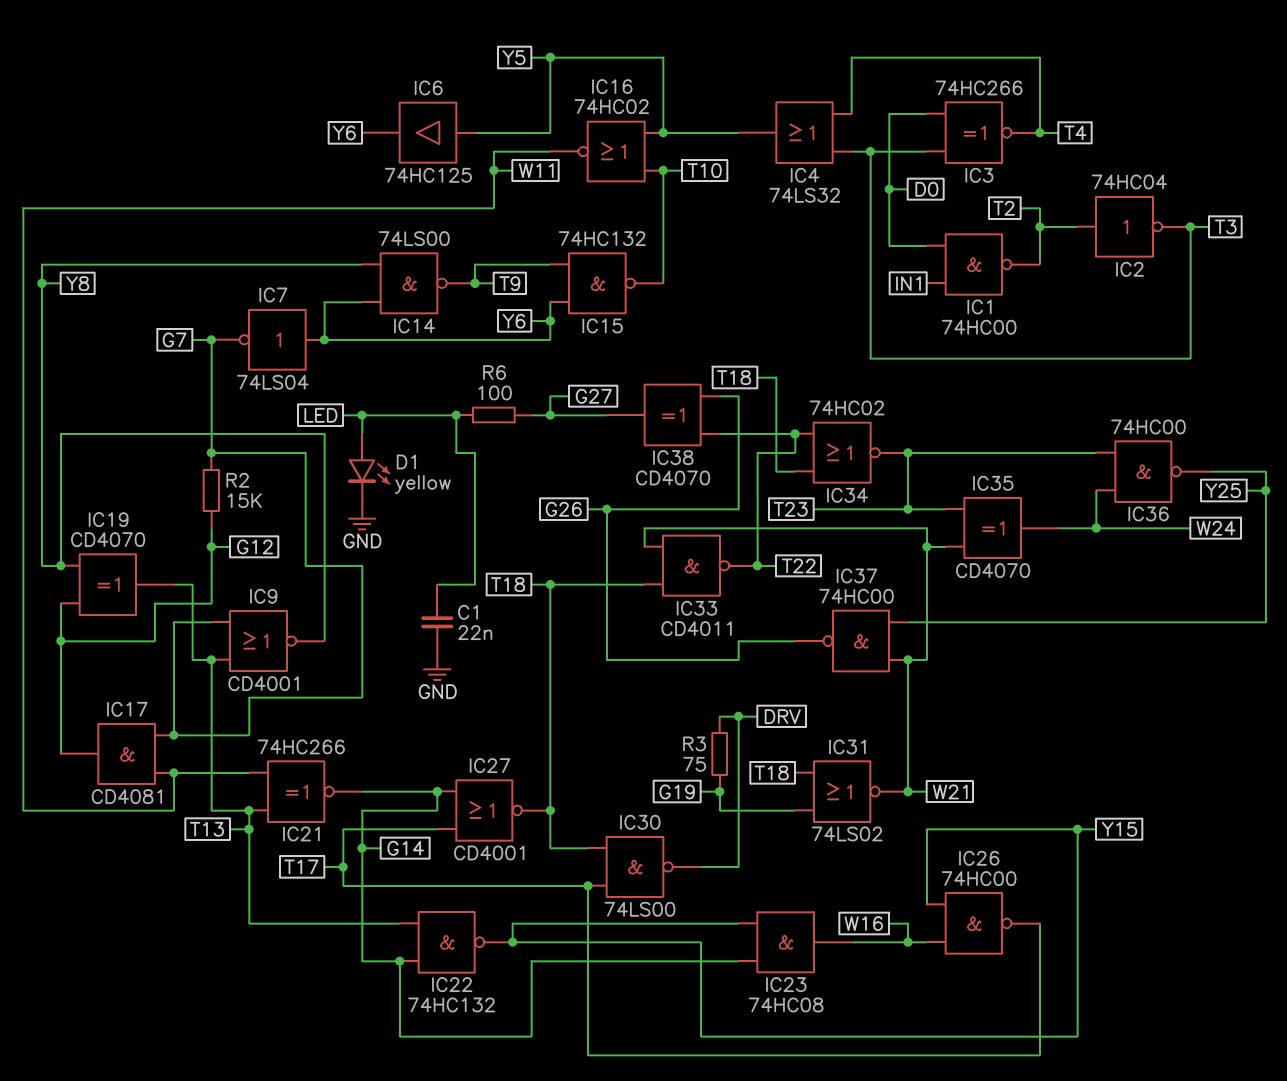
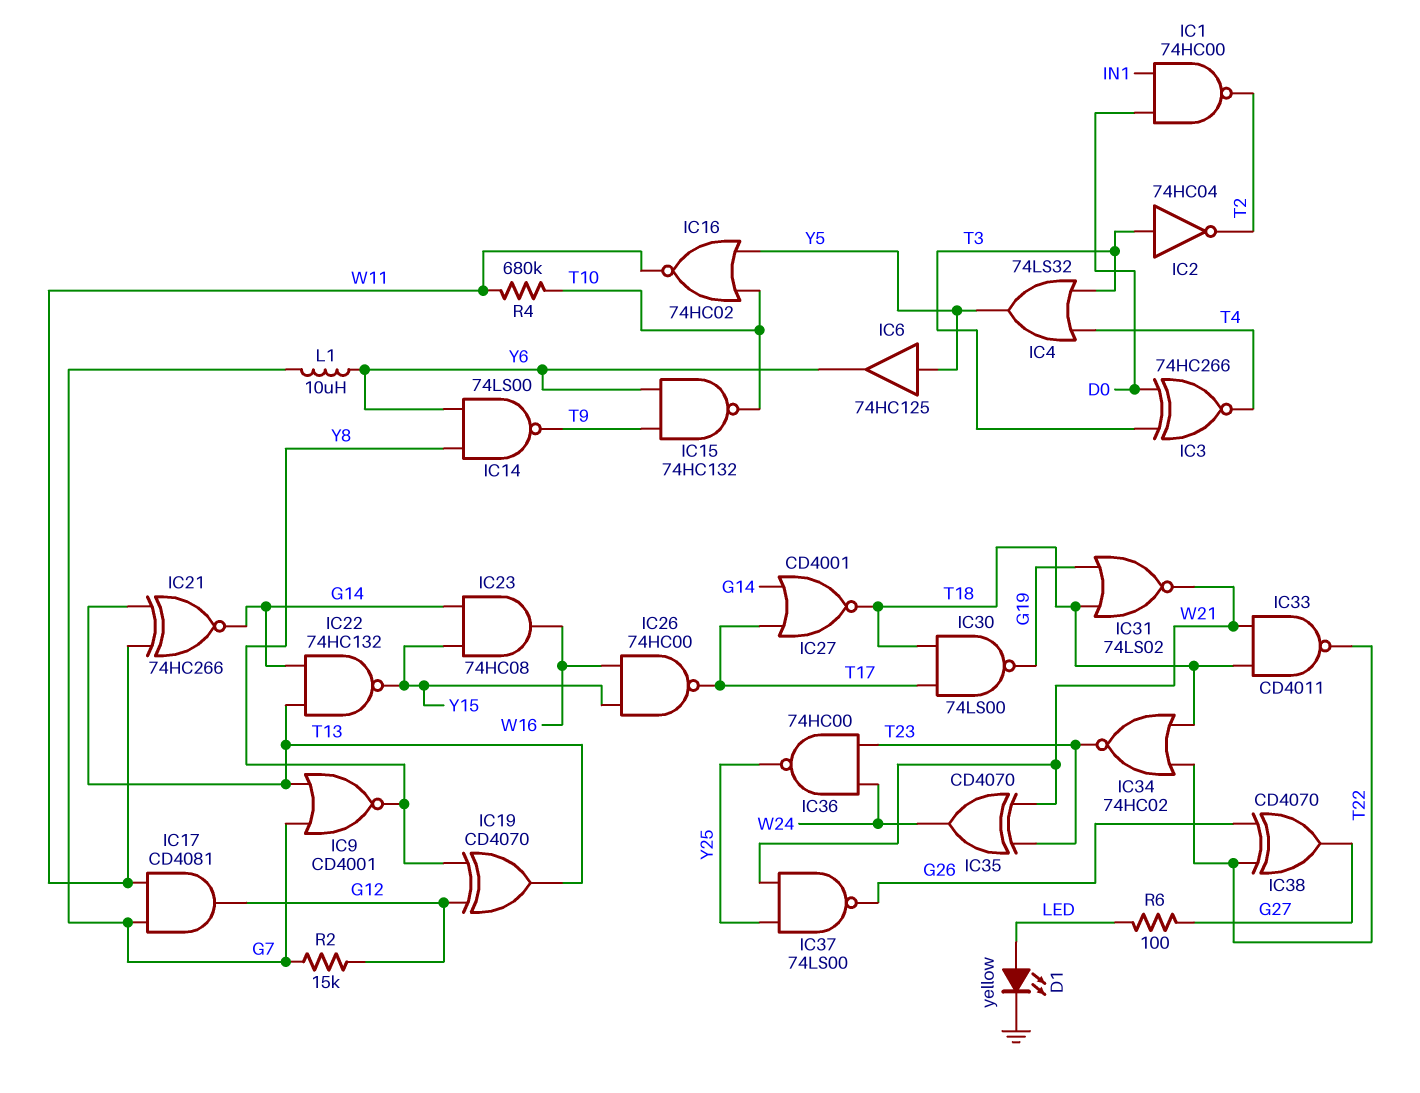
C1: 22nF (GND, LED) -> none
IC2: NOT 74HC04 (in T2, out T3) -> NOT 74HC04 (in T3, out T2)
IC7: NOT 74LS04 (in Y6, out G7) -> none
IC30: NAND 74LS00 (in T17, in T18, out DRV) -> NAND 74LS00 (in T17, in T18, out G19)
IC37: NAND 74HC00 (in W21, in Y25, out G26) -> NAND 74LS00 (in W21, in Y25, out G26)
L1: none -> 10uH (G7, Y6)
R3: 75 (DRV, G19) -> none
R4: none -> 680k (T10, W11)

